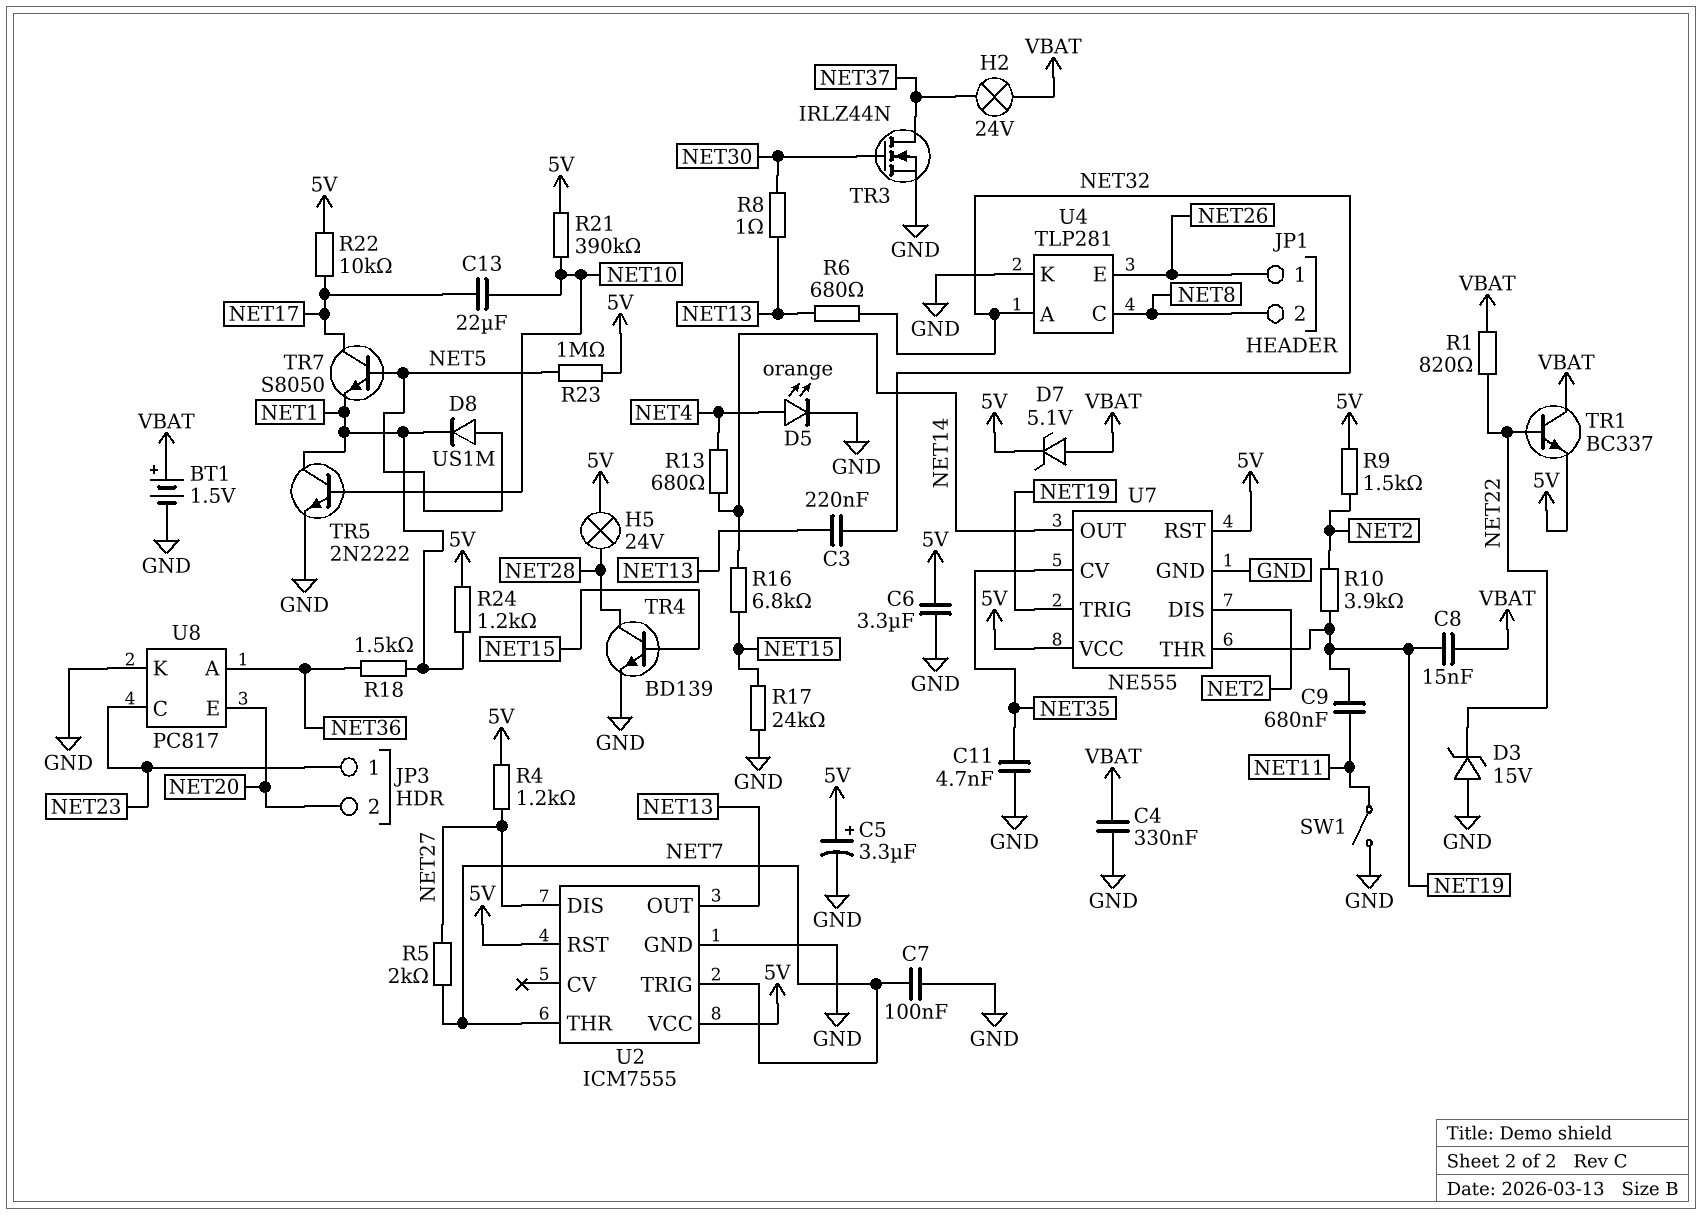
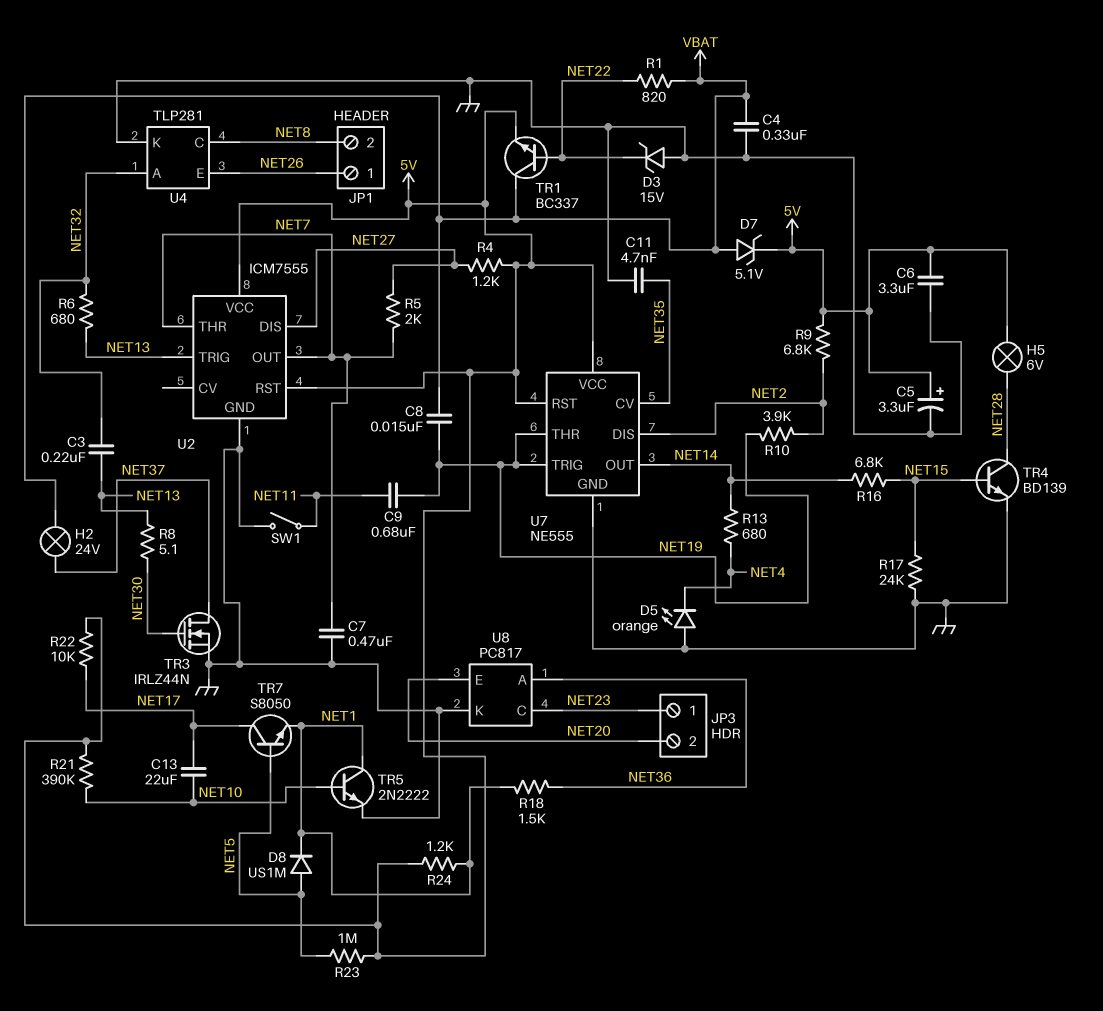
BT1: 1.5V (plus VBAT, minus GND) -> none
C7: 100nF (GND, NET7) -> 470nF (GND, NET7)
D5: LED orange (A NET4, K GND) -> LED orange (A GND, K NET4)
H5: lamp 24V (5V, NET28) -> lamp 6V (5V, NET28)
R8: 1 (NET13, NET30) -> 5.1 (NET13, NET30)
R9: 1.5k (5V, NET2) -> 6.8k (5V, NET2)
U2 pin OUT: NET13 -> NET7
U2 pin TRIG: NET7 -> NET13

